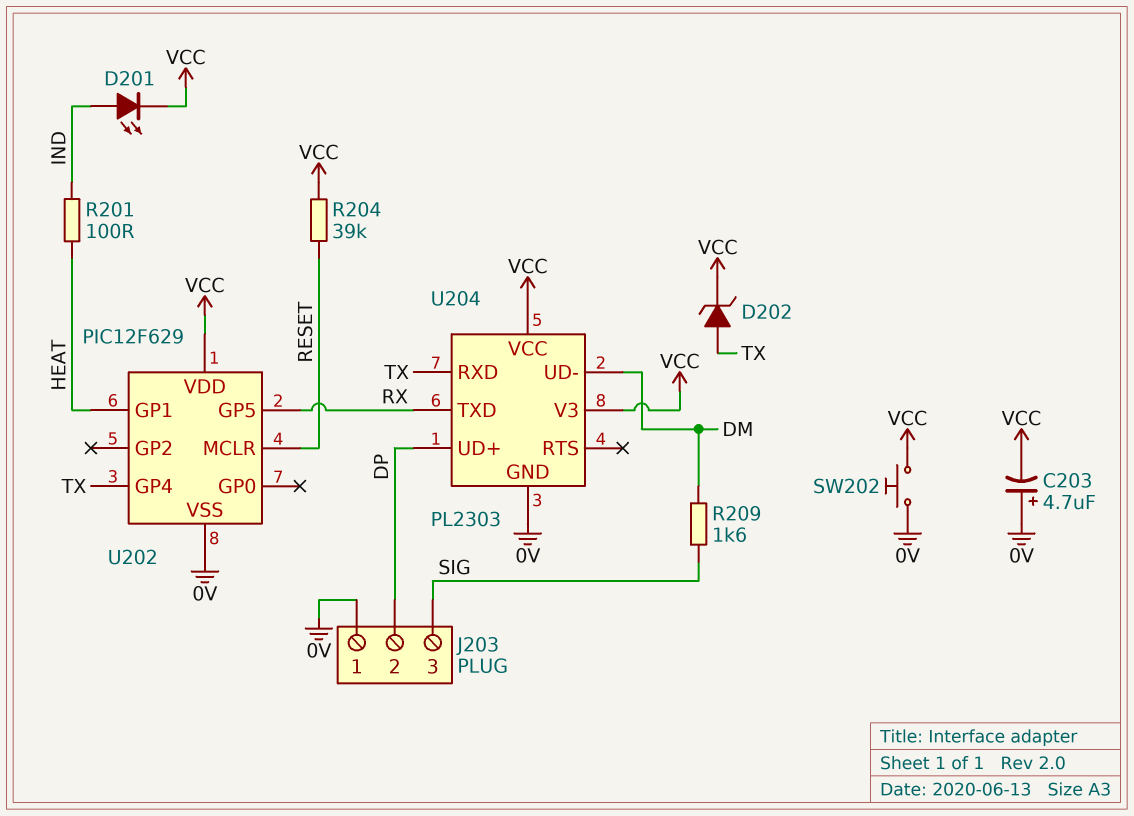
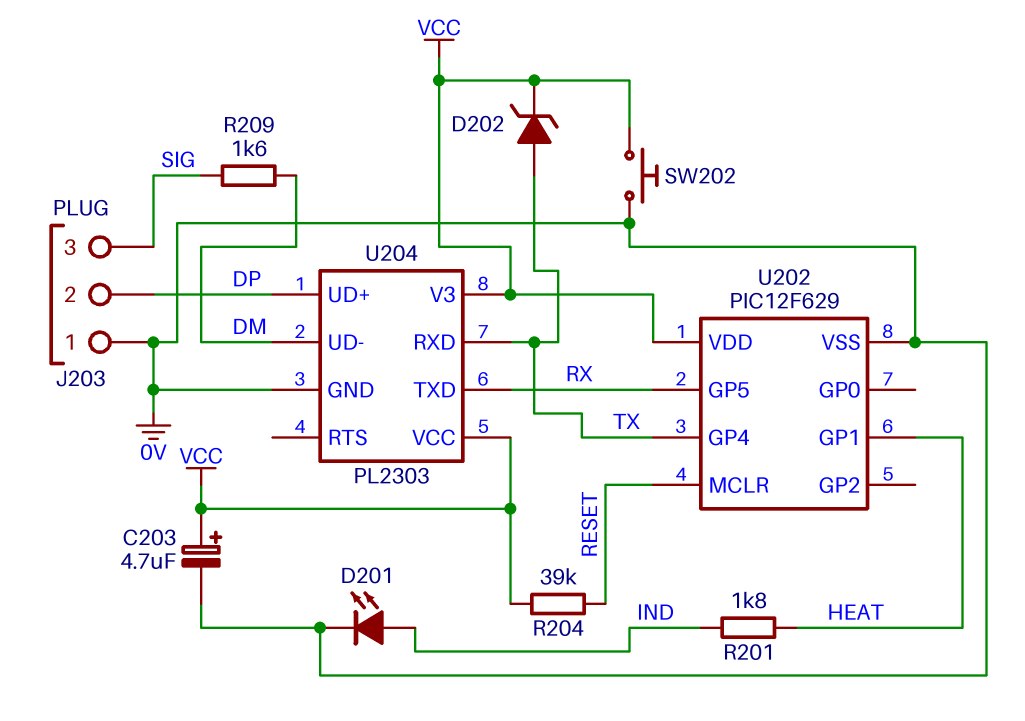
C203: 4.7uF (plus 0V, minus VCC) -> 4.7uF (plus VCC, minus 0V)
D201: LED (A IND, K VCC) -> LED (A IND, K 0V)
R201: 100 (HEAT, IND) -> 1.8k (HEAT, IND)

